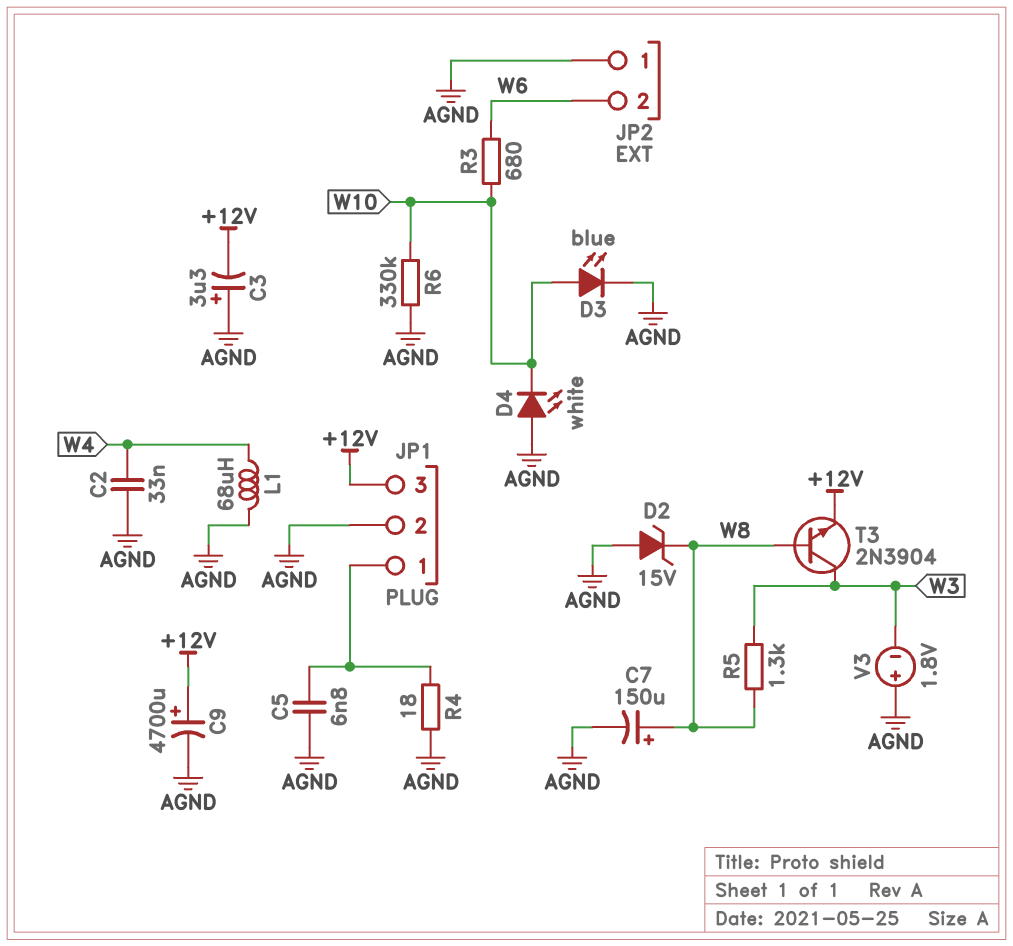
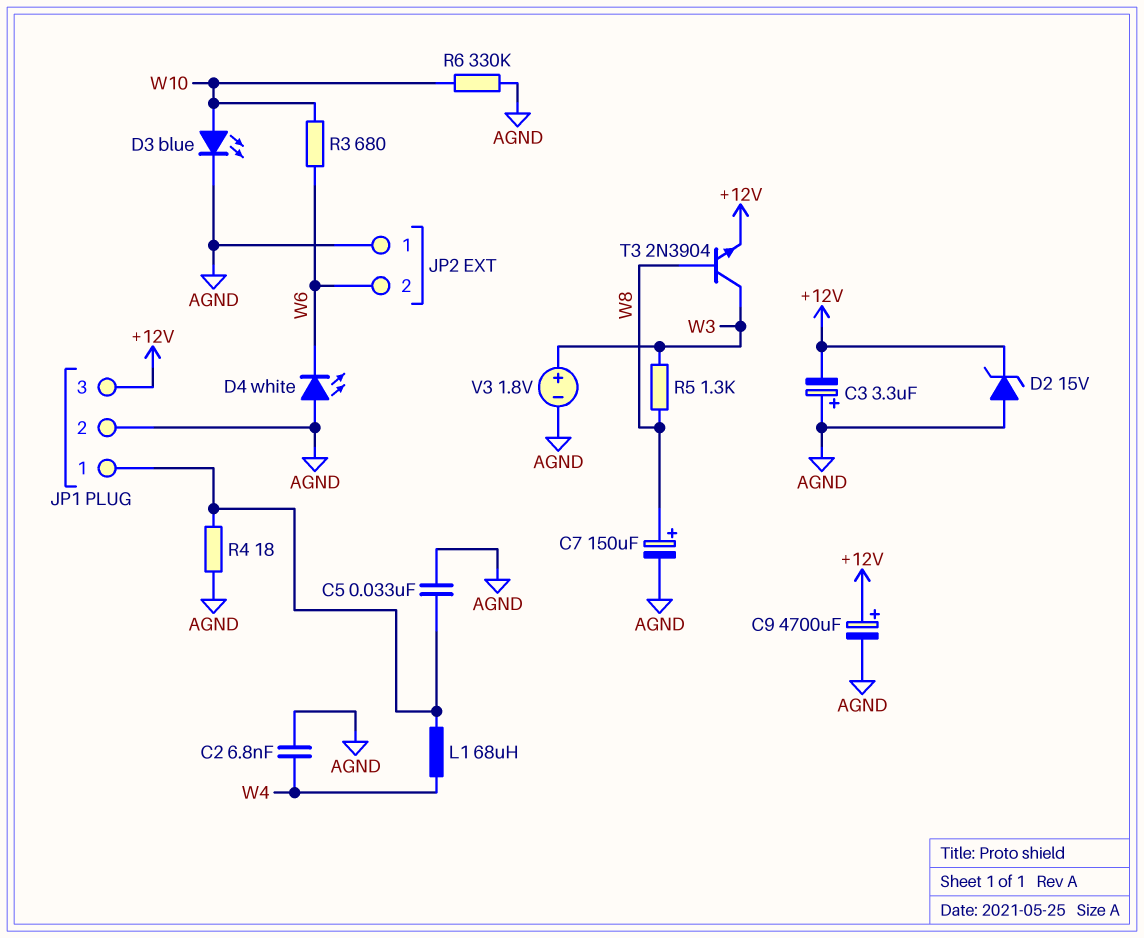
C2: 33nF (AGND, W4) -> 6.8nF (AGND, W4)
C5: 6.8nF (AGND, JP1/1) -> 33nF (AGND, JP1/1)
D2: zener 15V (A AGND, K W8) -> zener 15V (A AGND, K +12V)
D4: LED white (A AGND, K W10) -> LED white (A AGND, K W6)
L1: 68uH (AGND, W4) -> 68uH (JP1/1, W4)
V3: 1.8V (plus AGND, minus W3) -> 1.8V (plus W3, minus AGND)

